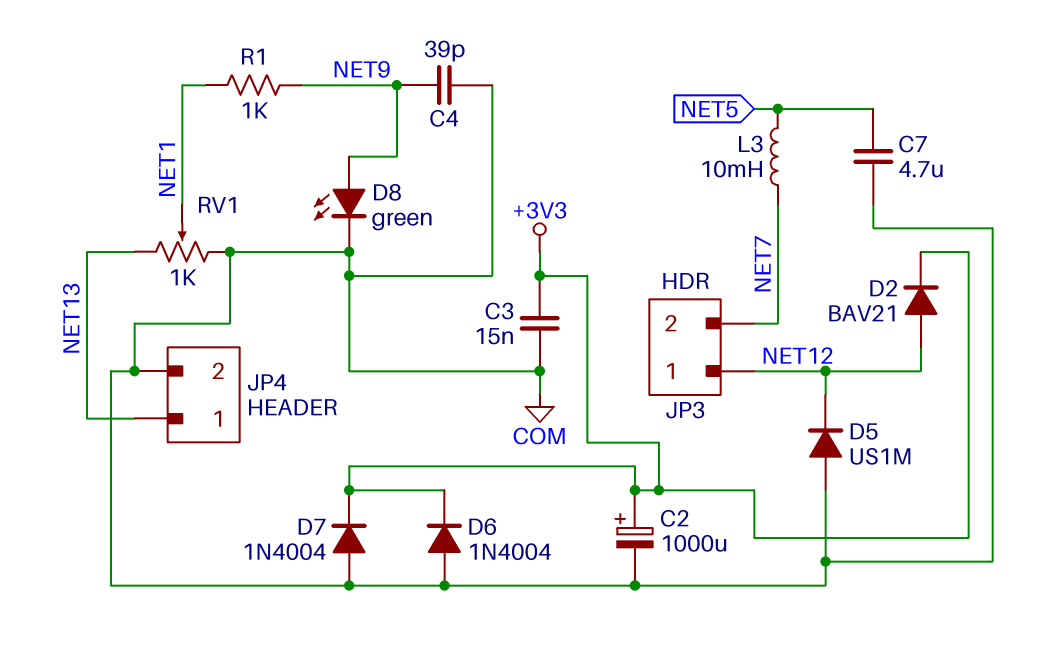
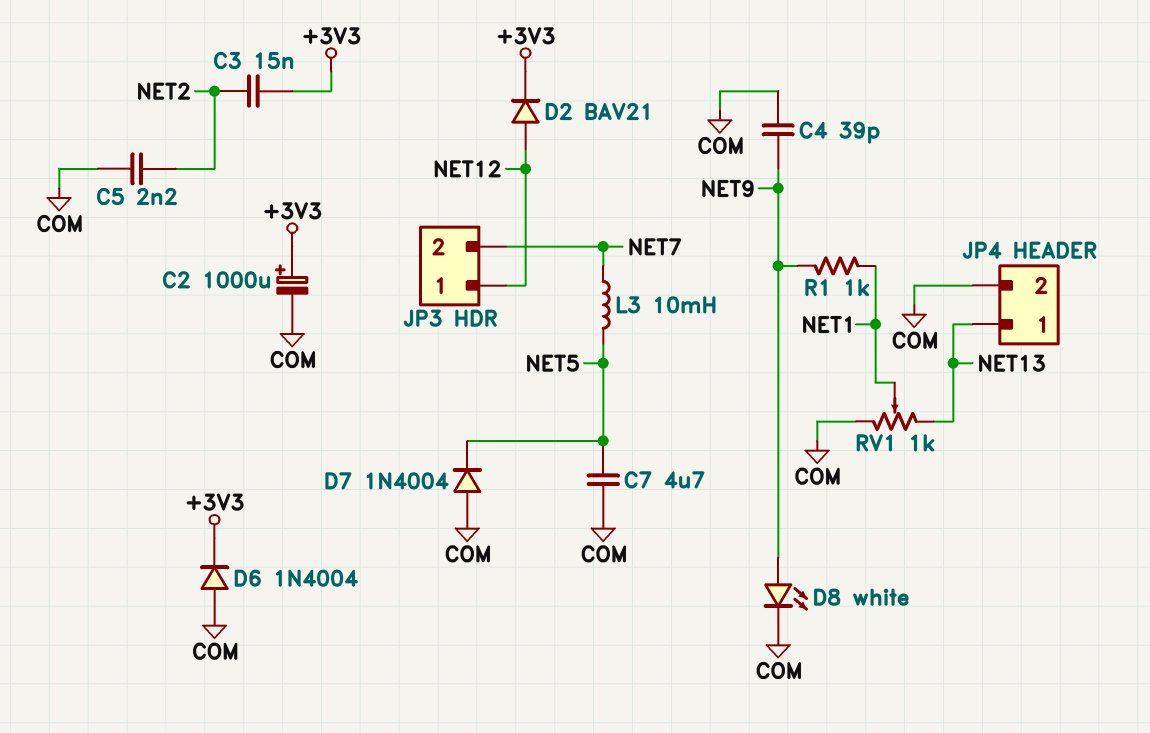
C3: 15nF (+3V3, COM) -> 15nF (+3V3, NET2)
C5: none -> 2.2nF (COM, NET2)
D5: diode US1M (A COM, K NET12) -> none
D7: diode 1N4004 (A COM, K +3V3) -> diode 1N4004 (A COM, K NET5)
D8: LED green (A NET9, K COM) -> LED white (A NET9, K COM)

